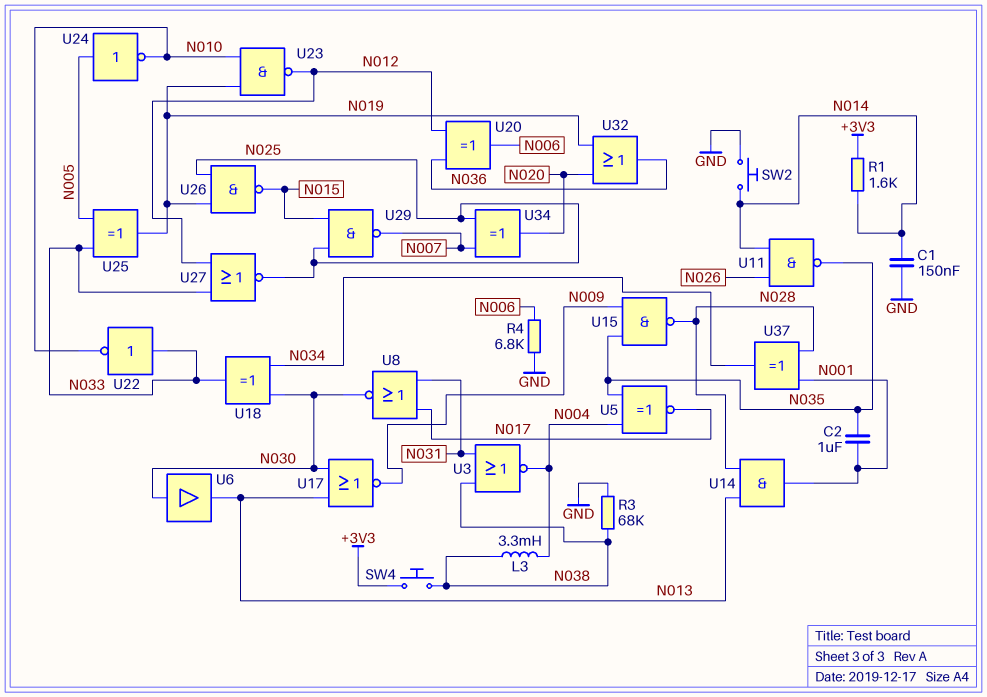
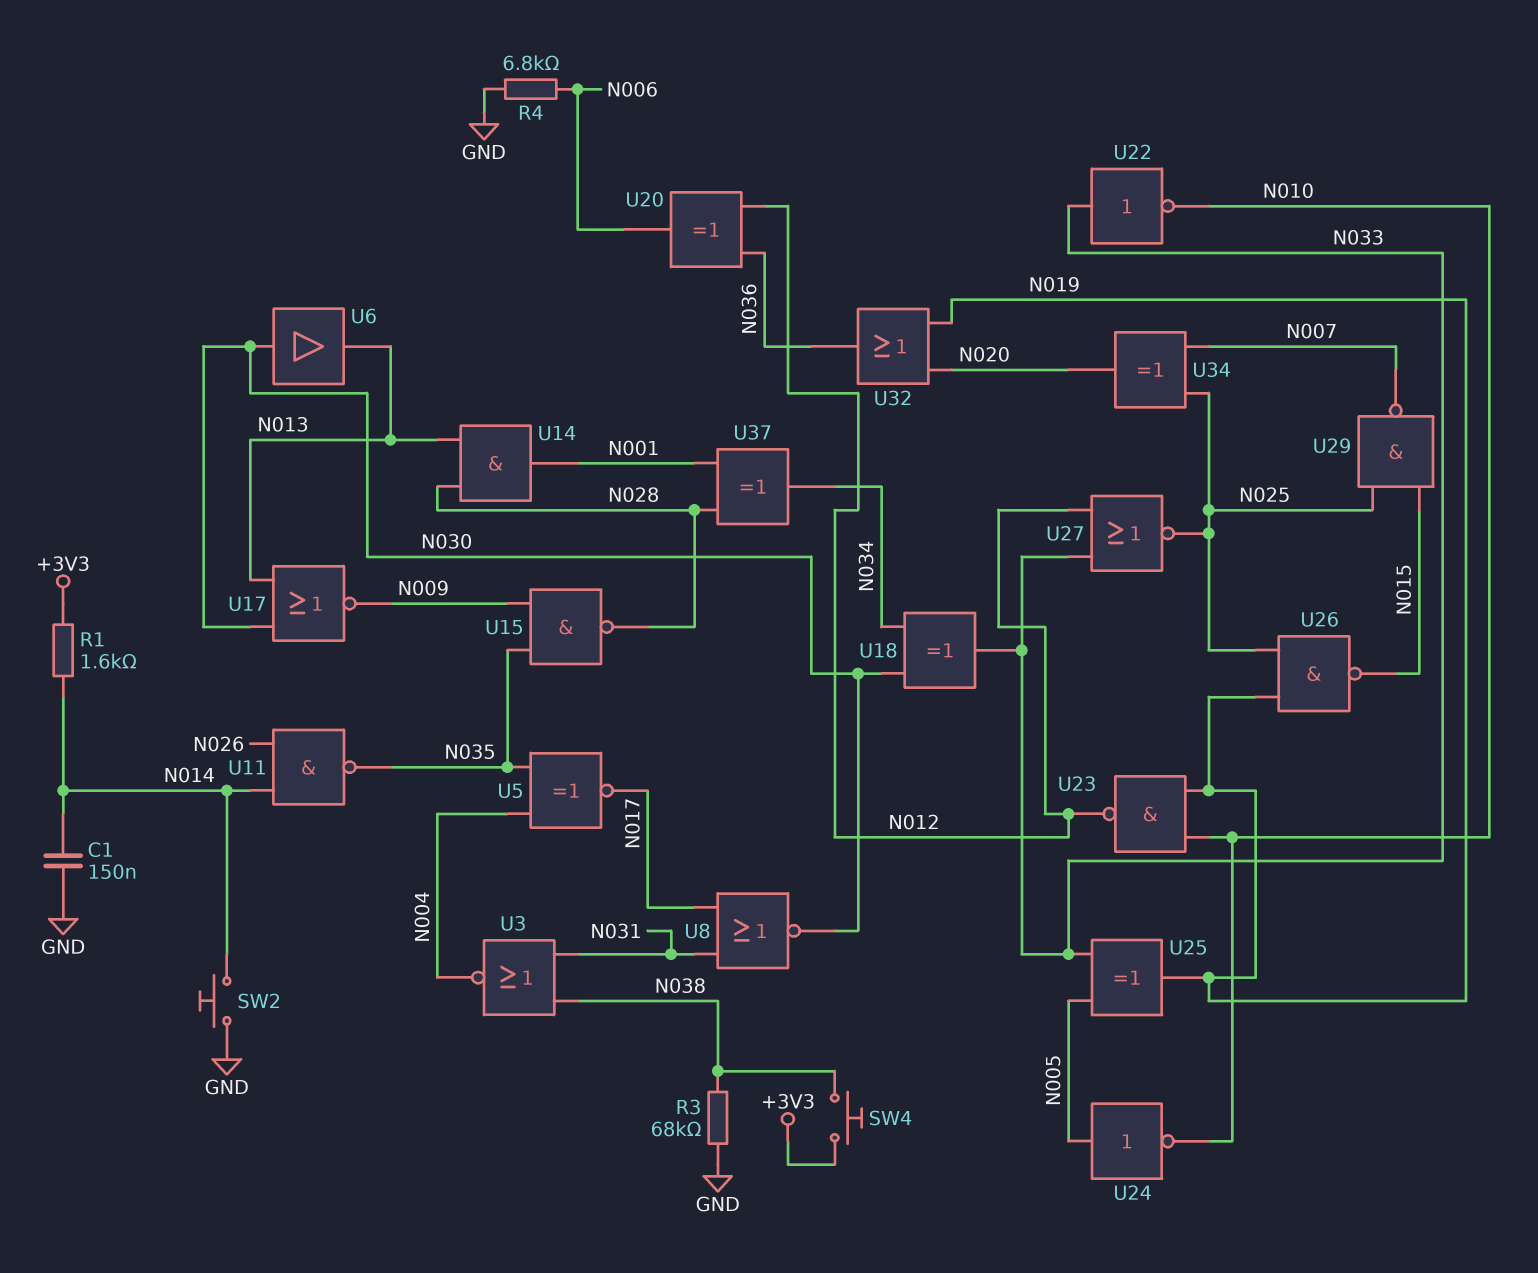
C2: 1uF (N001, N035) -> none
L3: 3.3mH (N004, N038) -> none

